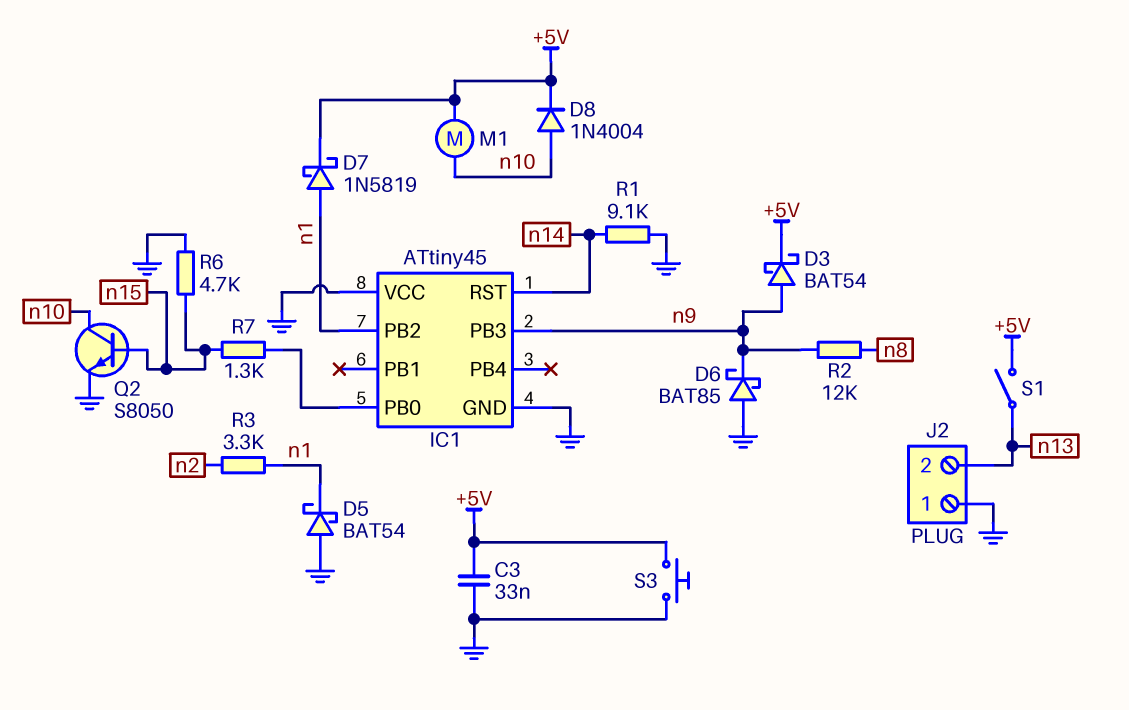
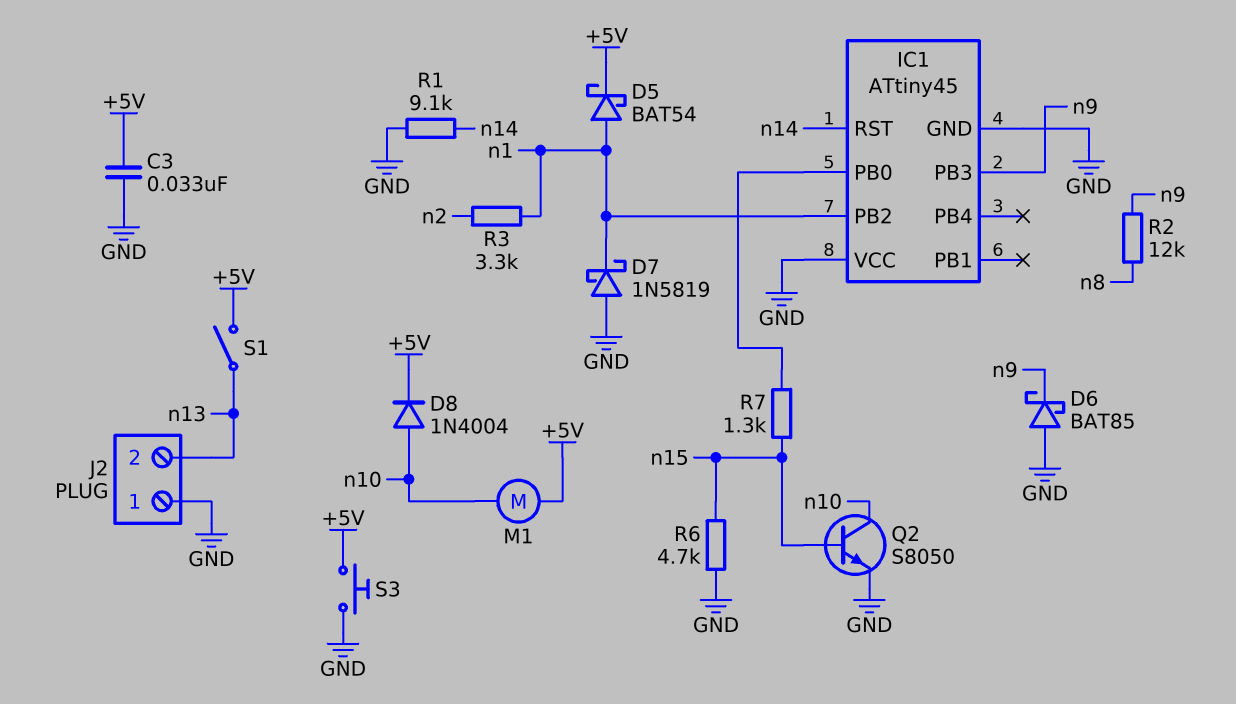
D3: schottky BAT54 (A n9, K +5V) -> none
D5: schottky BAT54 (A GND, K n1) -> schottky BAT54 (A n1, K +5V)
D7: schottky 1N5819 (A n1, K +5V) -> schottky 1N5819 (A GND, K n1)

